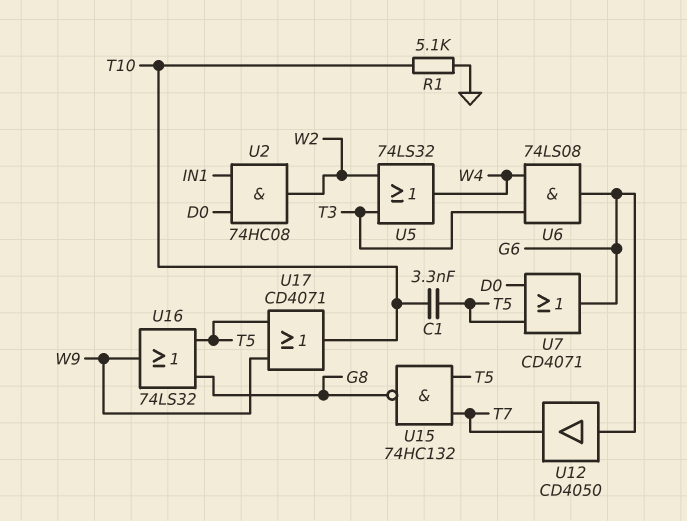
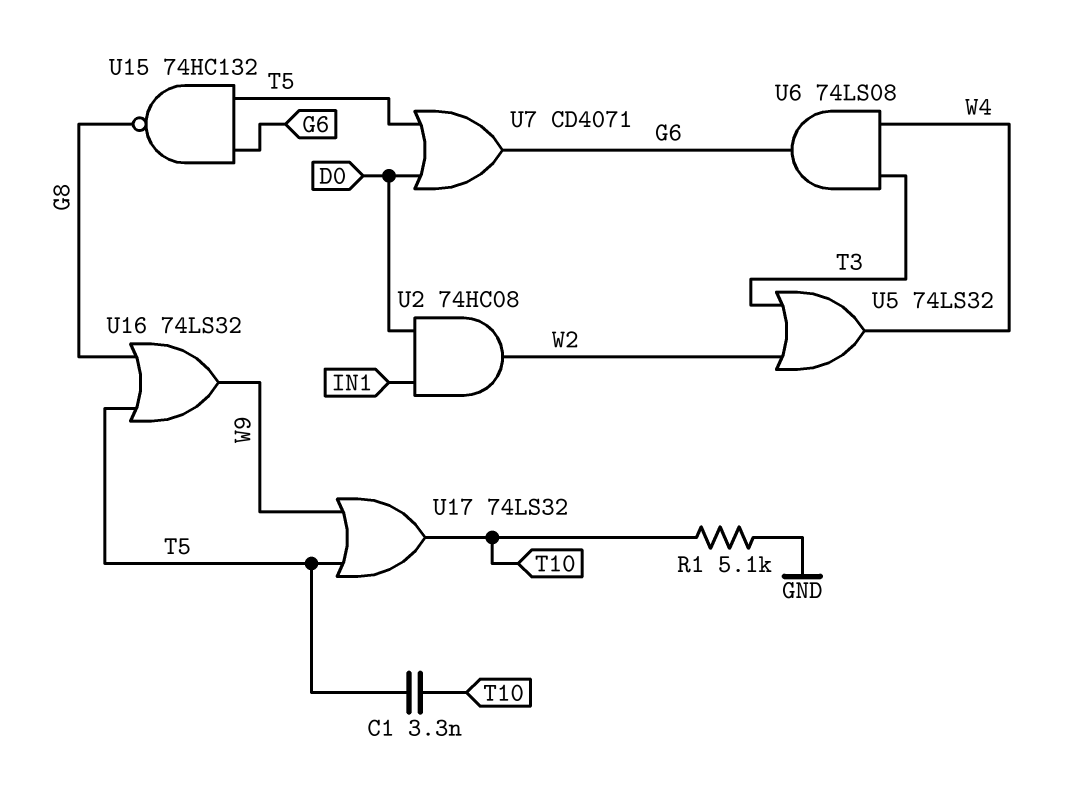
U12: buffer CD4050 (in G6, out T7) -> none
U15: NAND 74HC132 (in T5, in T7, out G8) -> NAND 74HC132 (in G6, in T5, out G8)
U17: OR CD4071 (in T5, in W9, out T10) -> OR 74LS32 (in T5, in W9, out T10)

